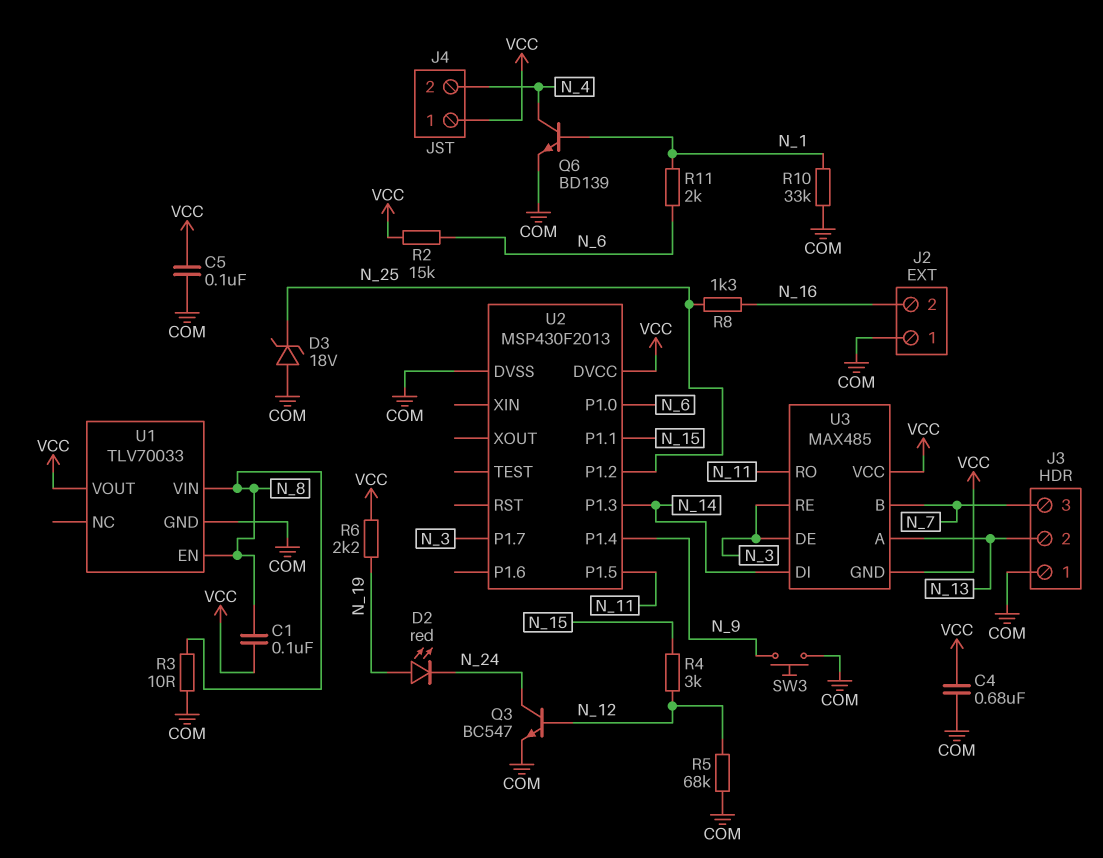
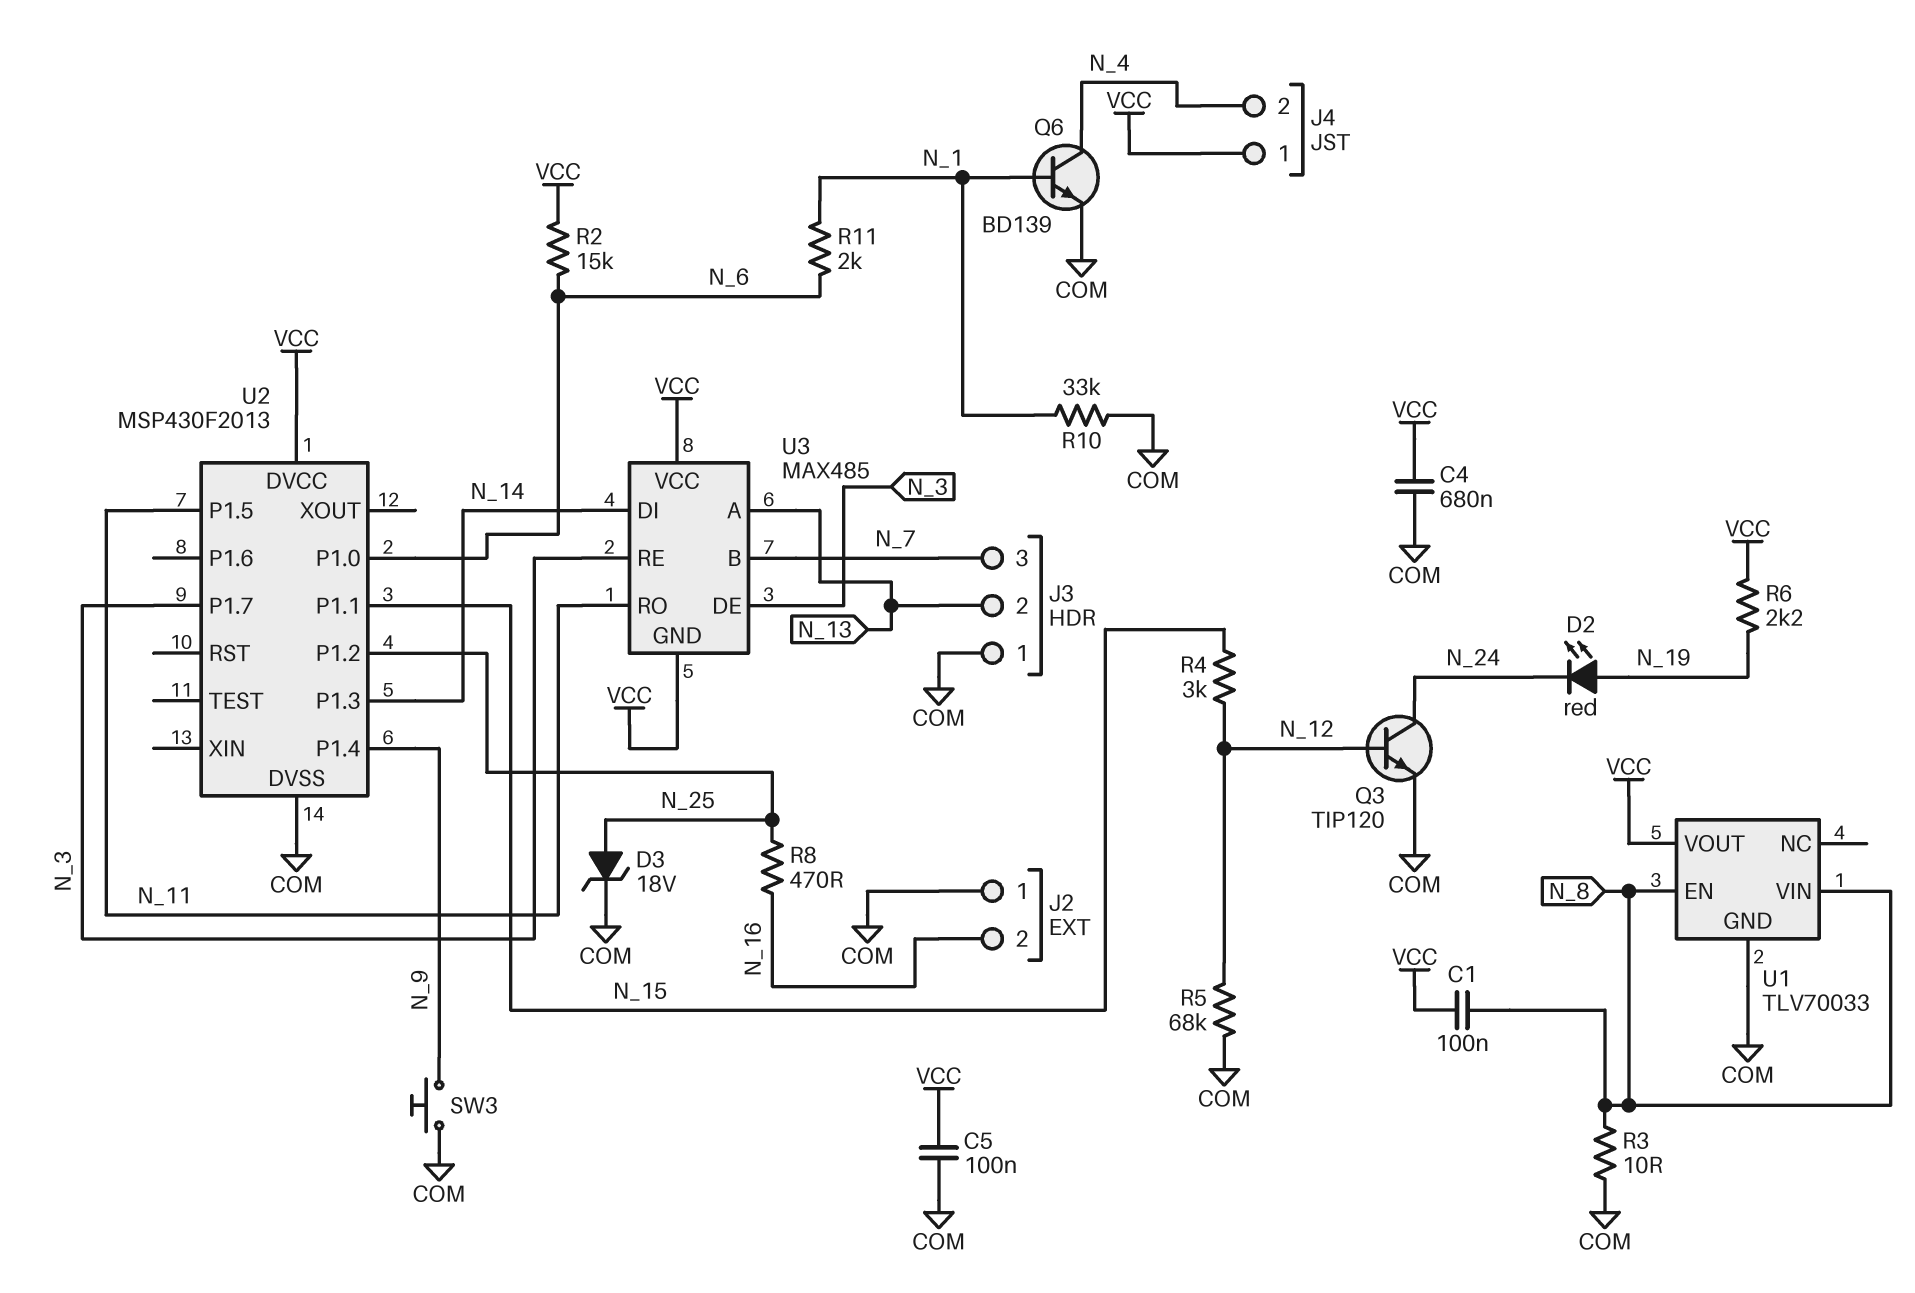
D3: zener 18V (A COM, K N_25) -> zener 18V (A N_25, K COM)
Q3: NPN BC547 (B N_12, C N_24, E COM) -> NPN TIP120 (B N_12, C N_24, E COM)
R8: 1.3k (N_16, N_25) -> 470 (N_16, N_25)

